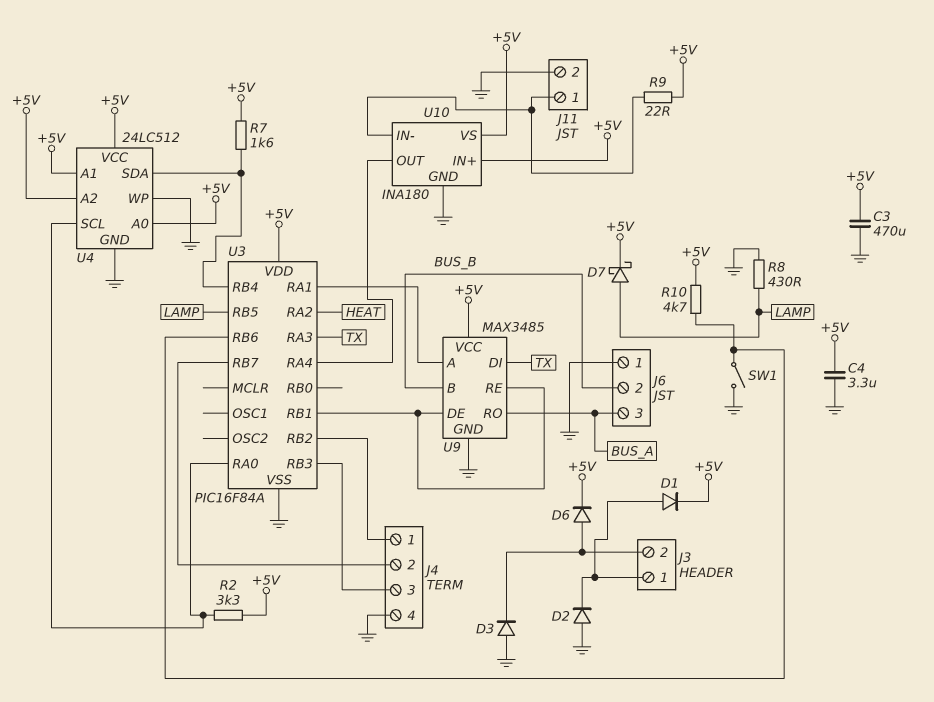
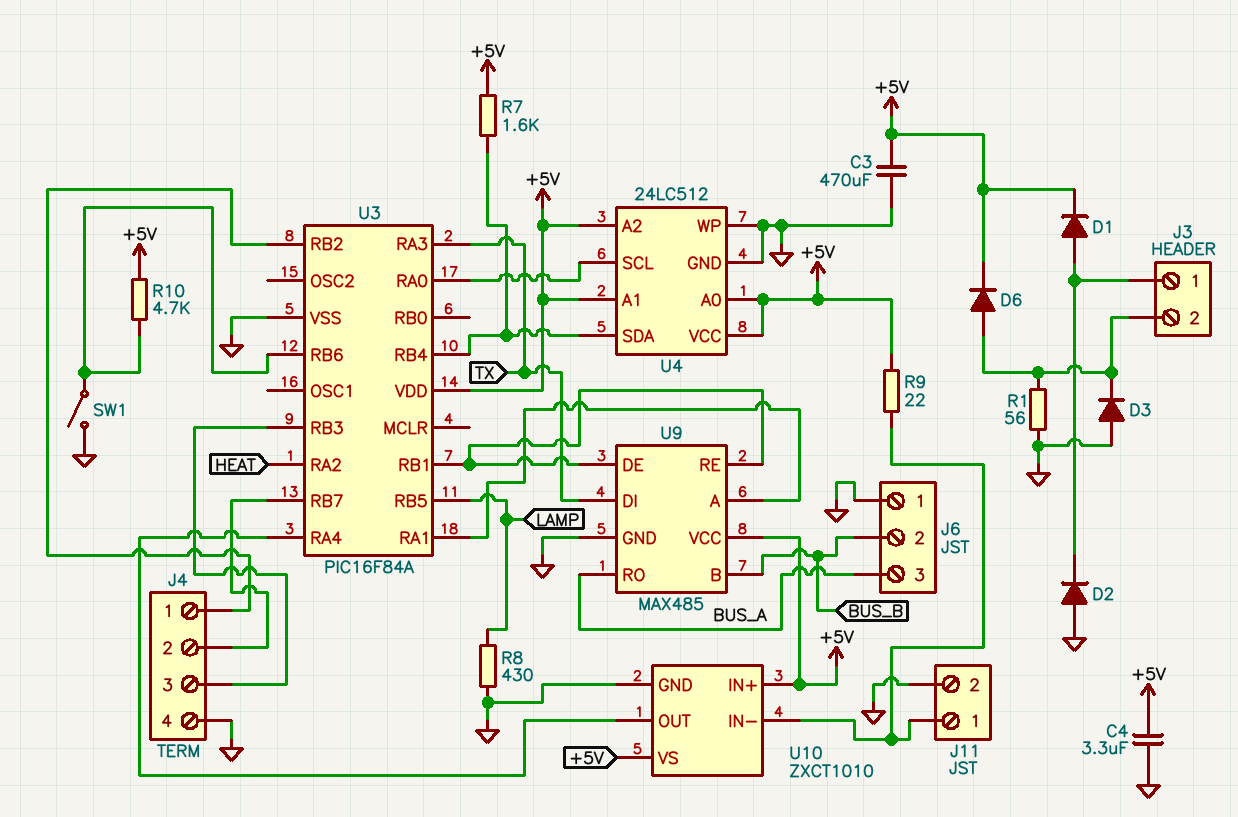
D7: schottky (A LAMP, K +5V) -> none
R1: none -> 56 (GND, J3/2)
R2: 3.3k (+5V, U3/RA0) -> none
U9: MAX3485 -> MAX485
U10: INA180 -> ZXCT1010

